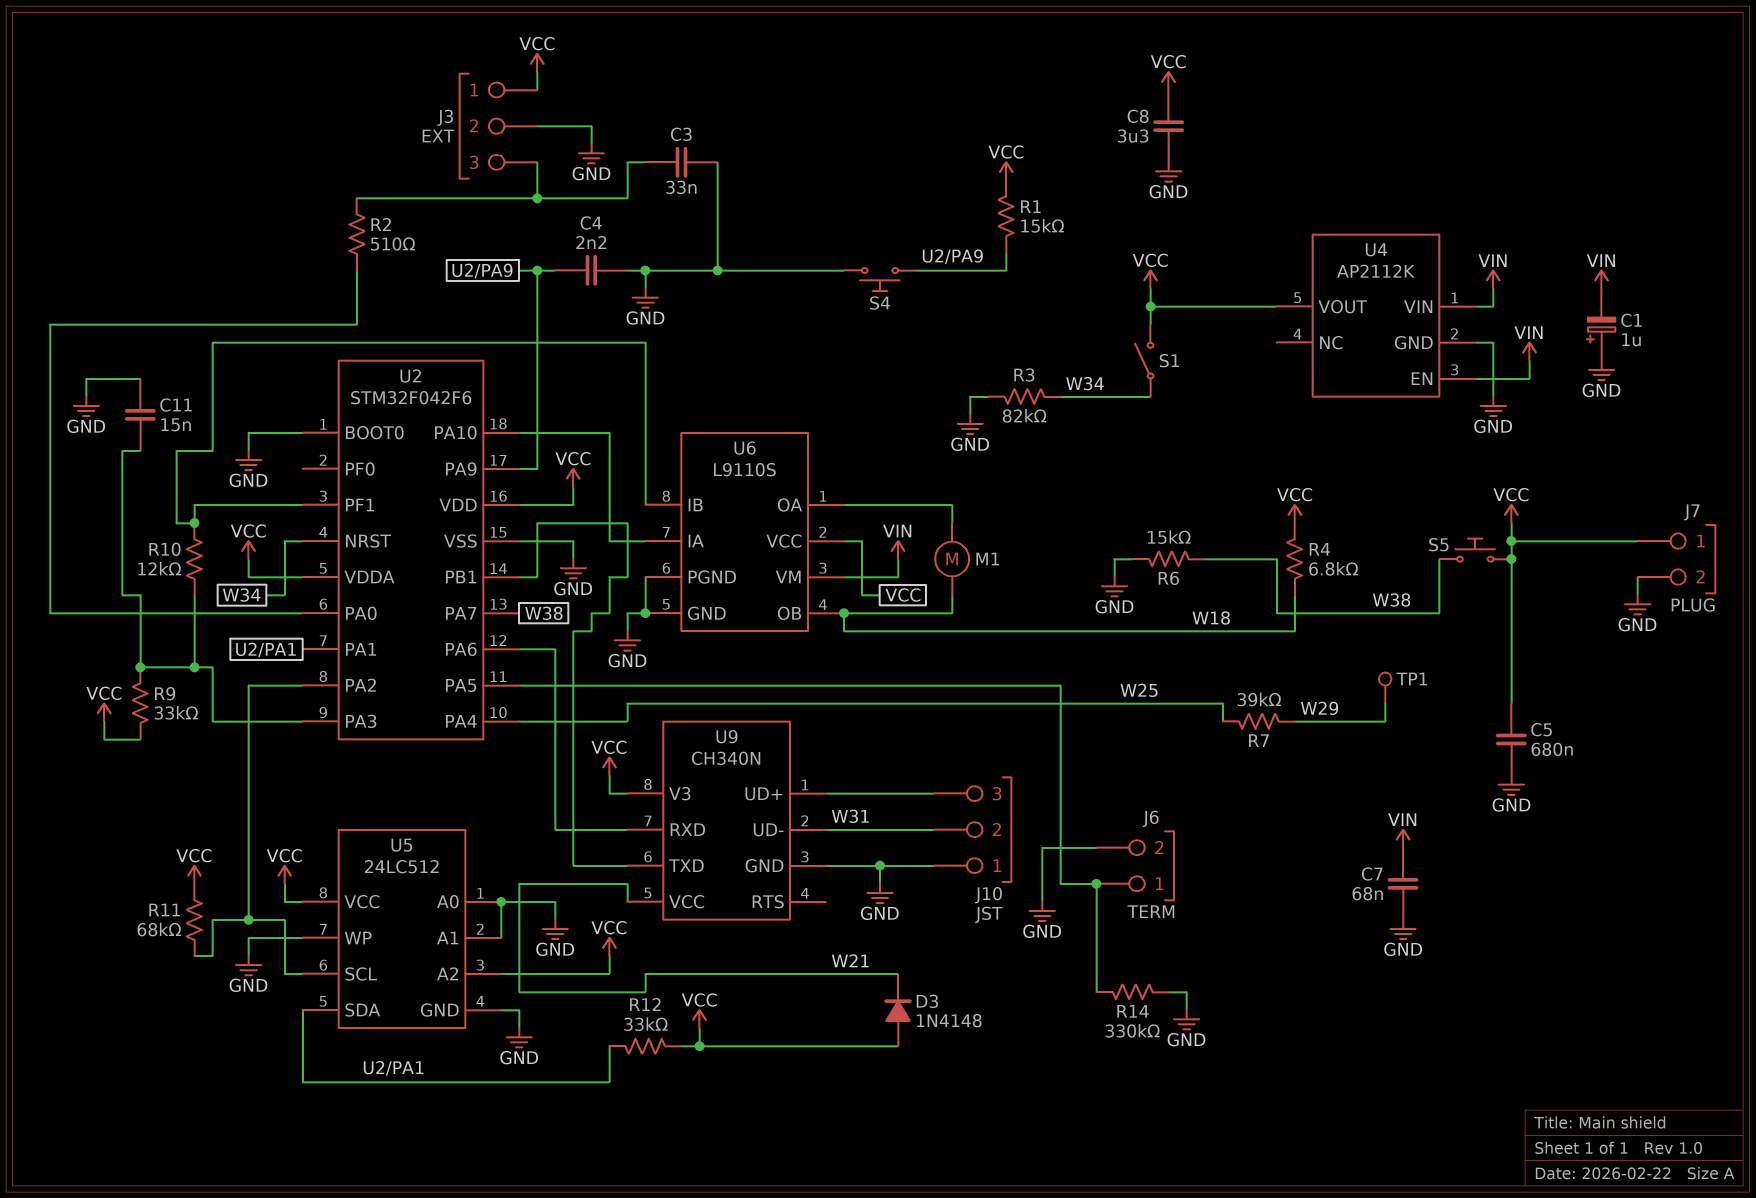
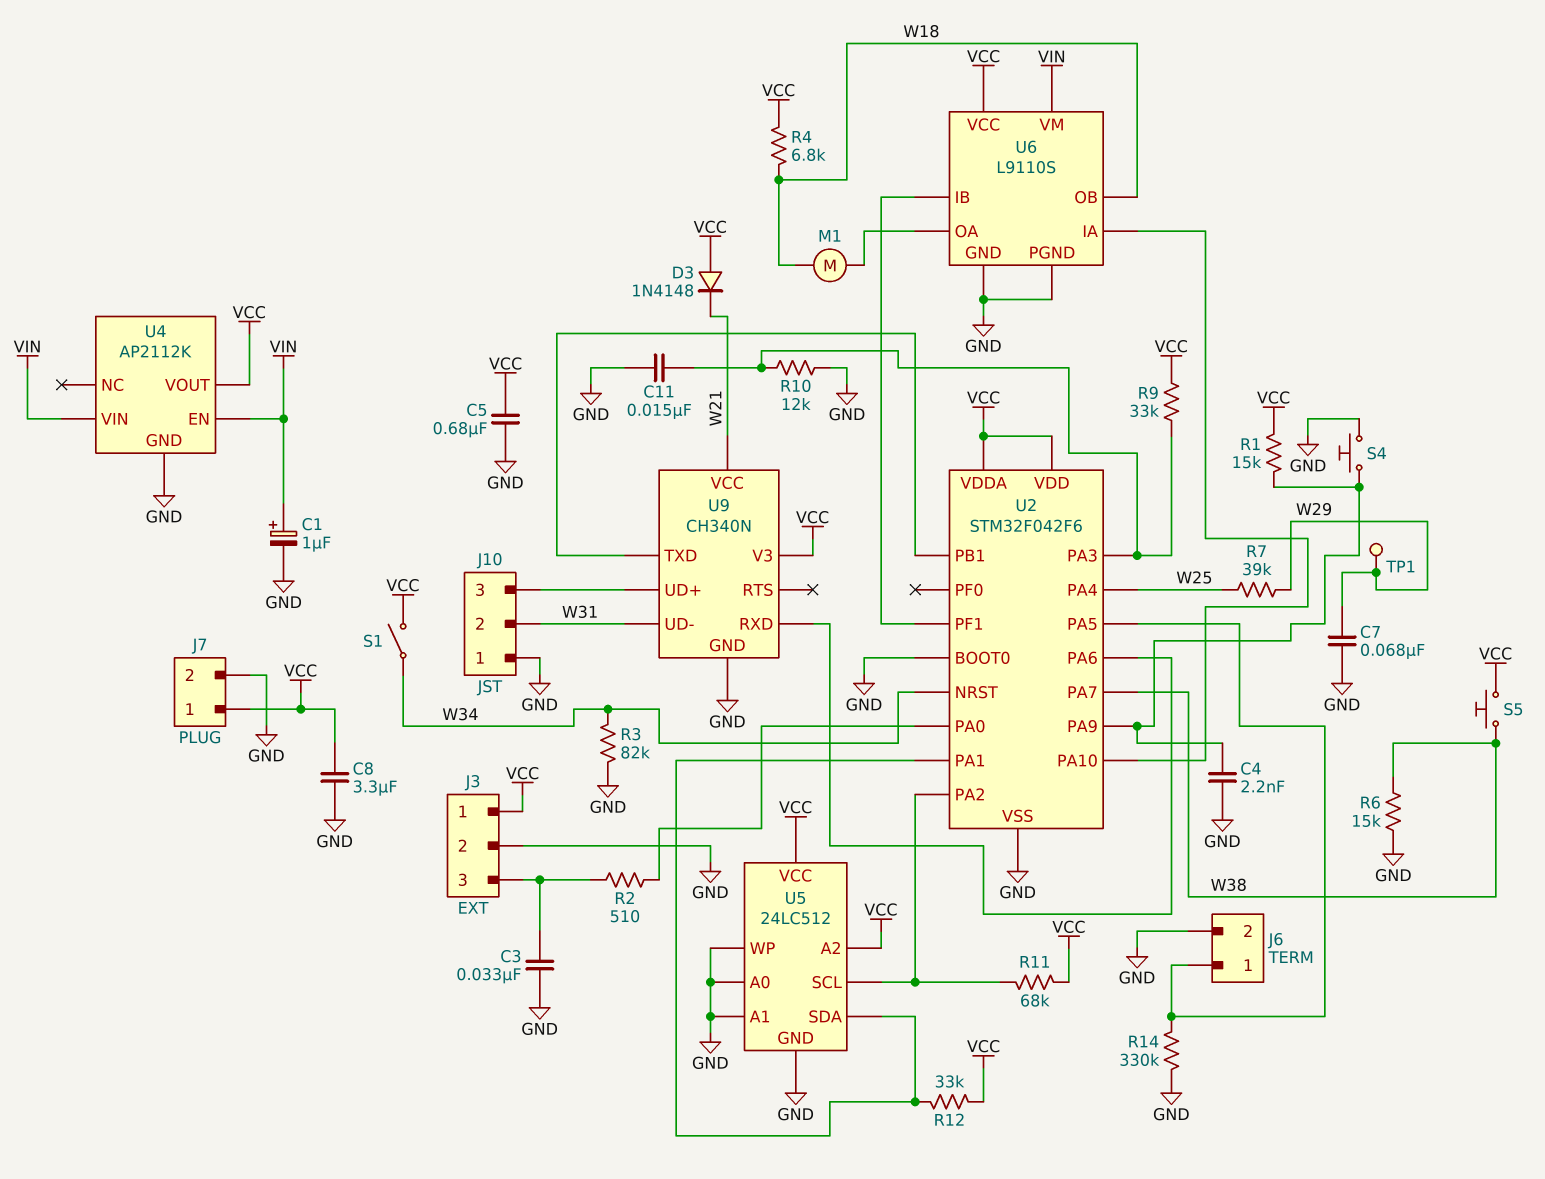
C1: 1uF (plus GND, minus VIN) -> 1uF (plus VIN, minus GND)
C7: 68nF (GND, VIN) -> 68nF (GND, W29)
R10: 12k (U2/PA3, U2/PF1) -> 12k (GND, U2/PA3)

